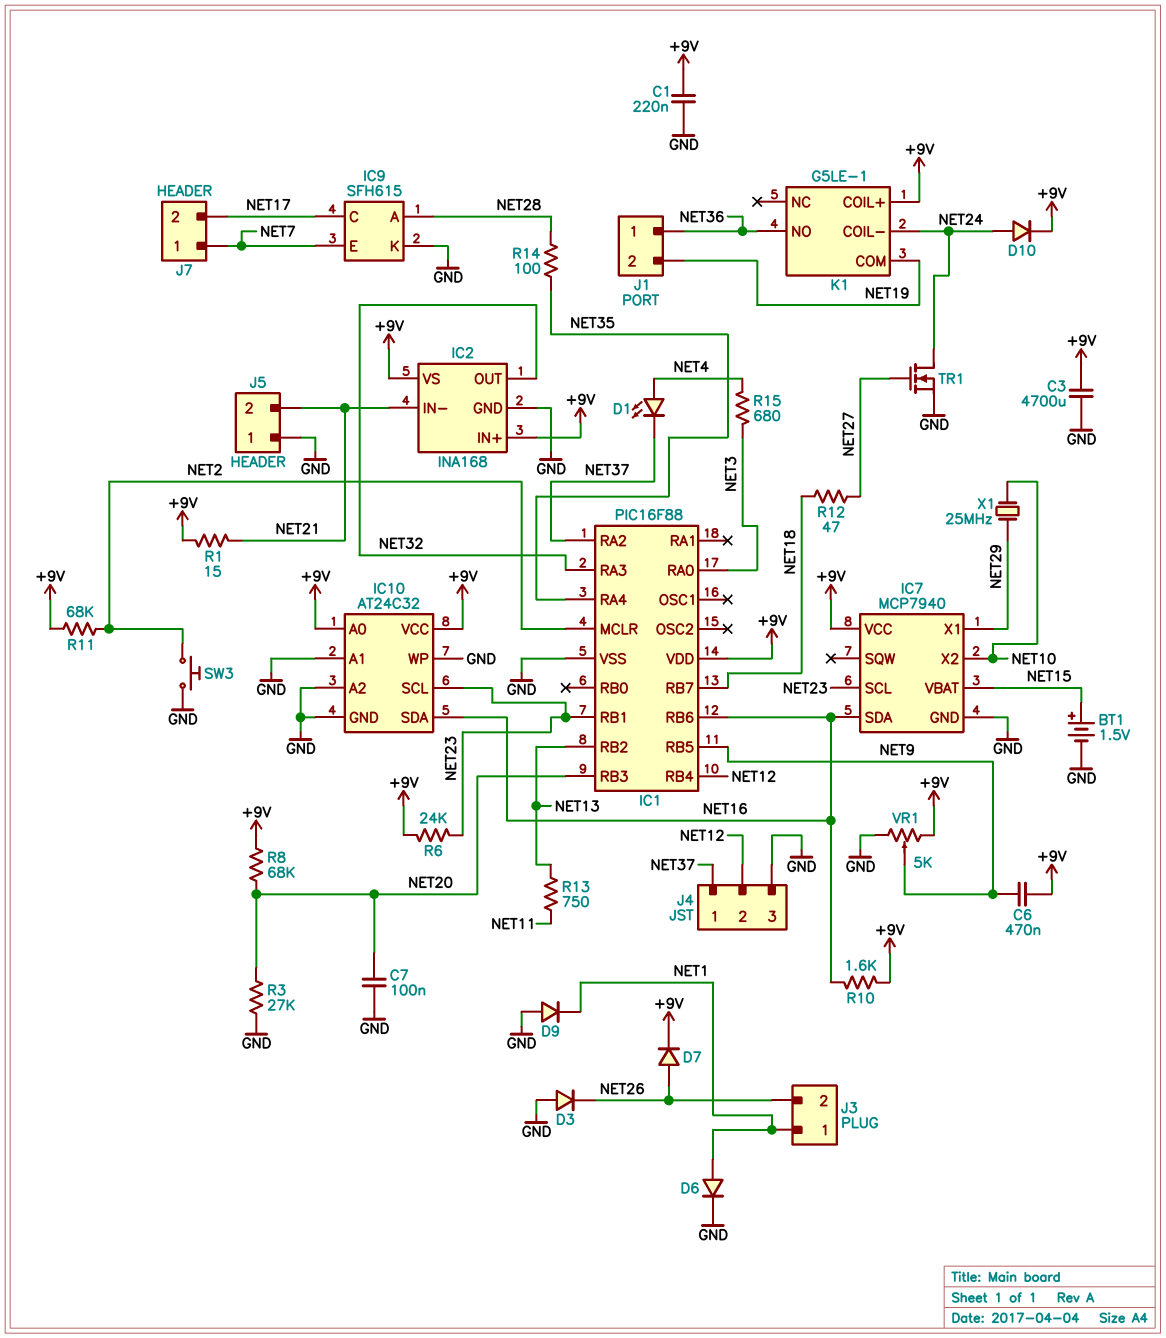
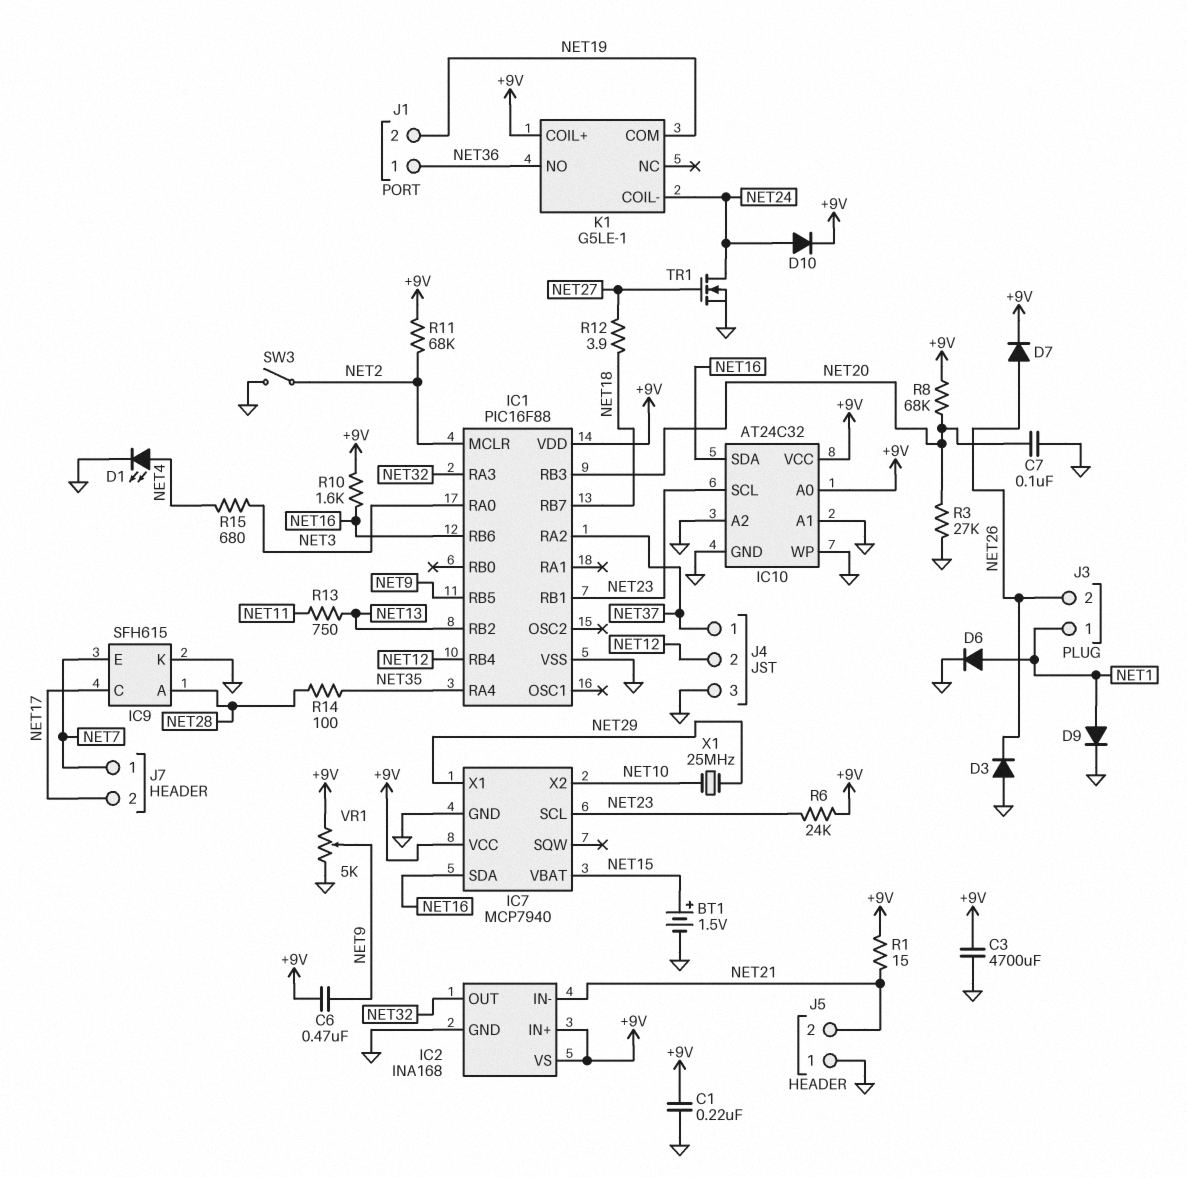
D1: LED (A NET4, K NET37) -> LED (A NET4, K GND)
D9: diode (A GND, K NET1) -> diode (A NET1, K GND)
R12: 47 (NET18, NET27) -> 3.9 (NET18, NET27)
SW3: button (GND, NET2) -> switch (GND, NET2)

